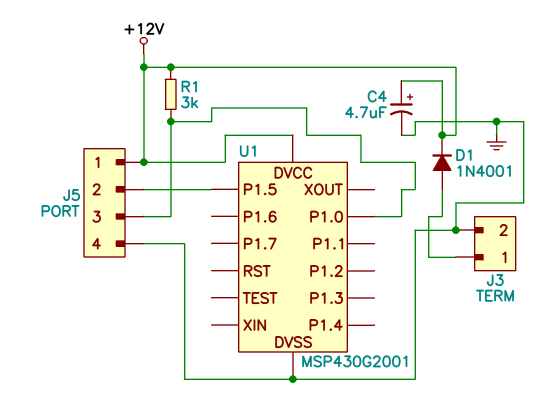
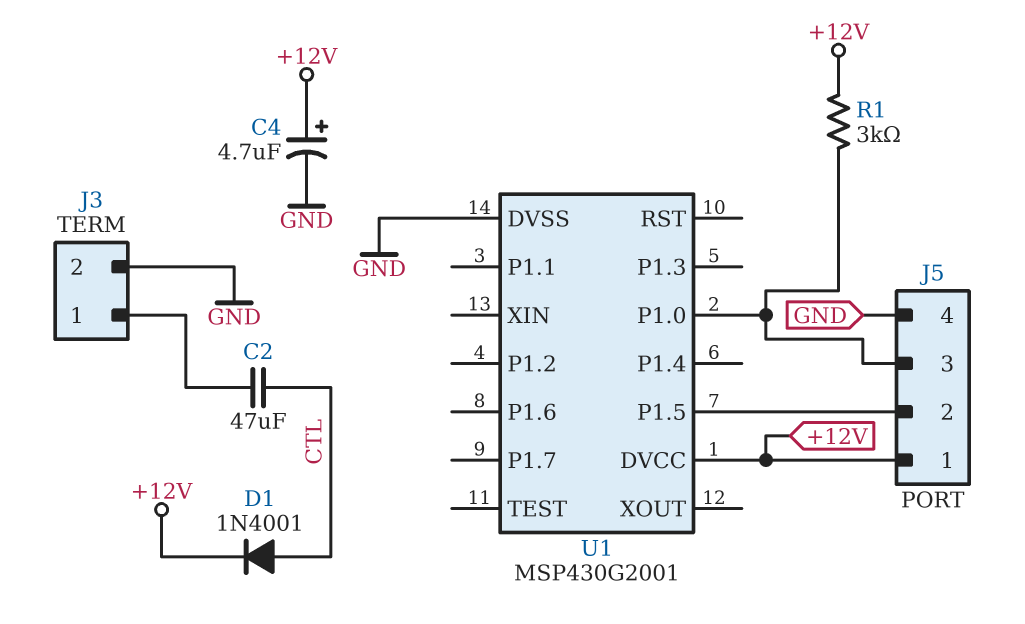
C2: none -> 47uF (CTL, J3/1)
D1: diode 1N4001 (A J3/1, K +12V) -> diode 1N4001 (A CTL, K +12V)

